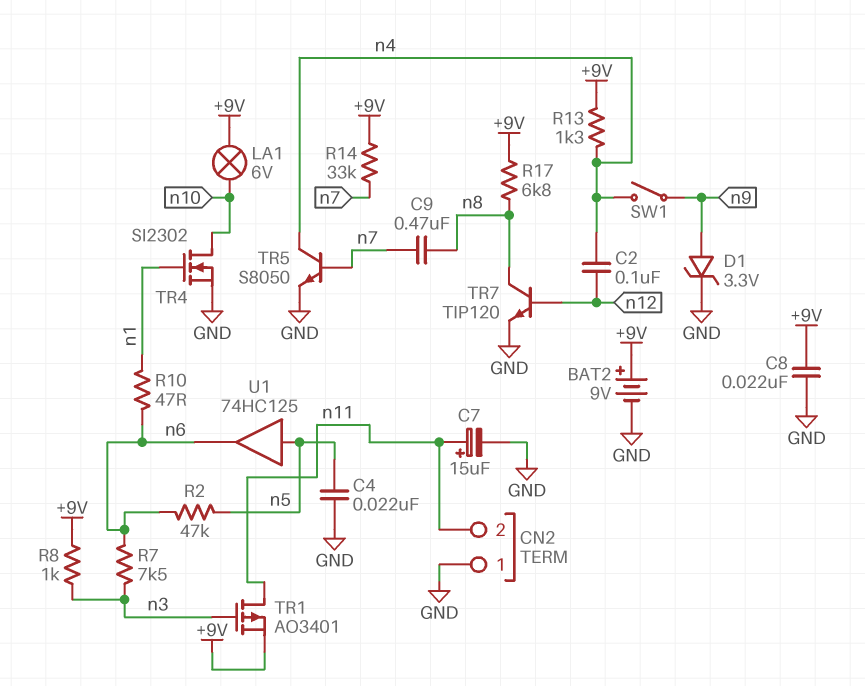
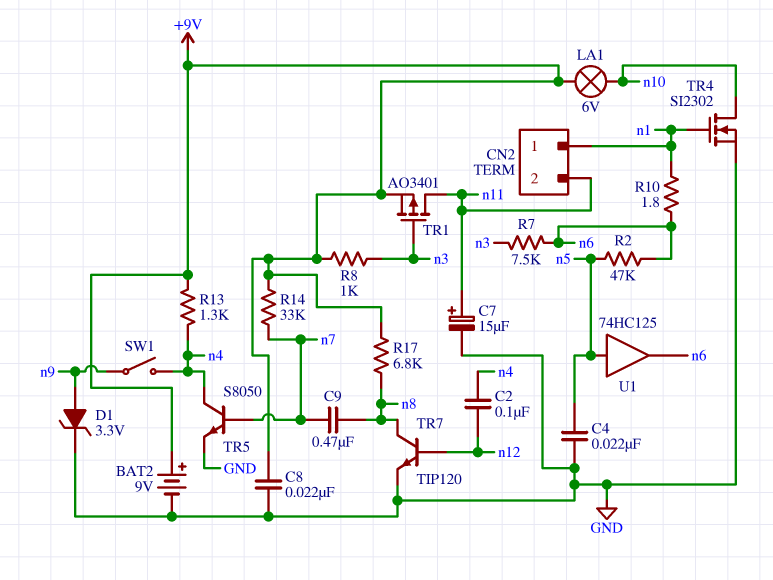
CN2 pin 1: GND -> n1
R10: 47 (n1, n6) -> 1.8 (n1, n6)

